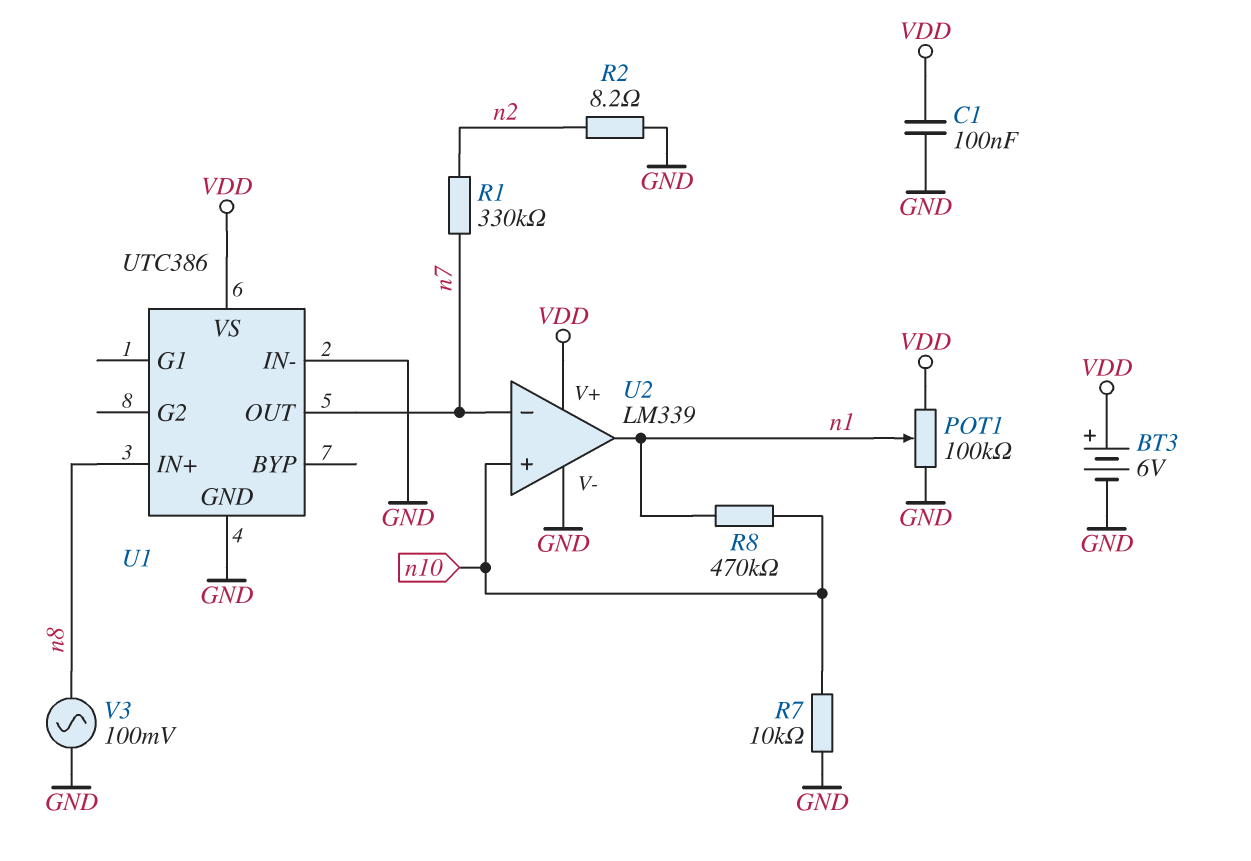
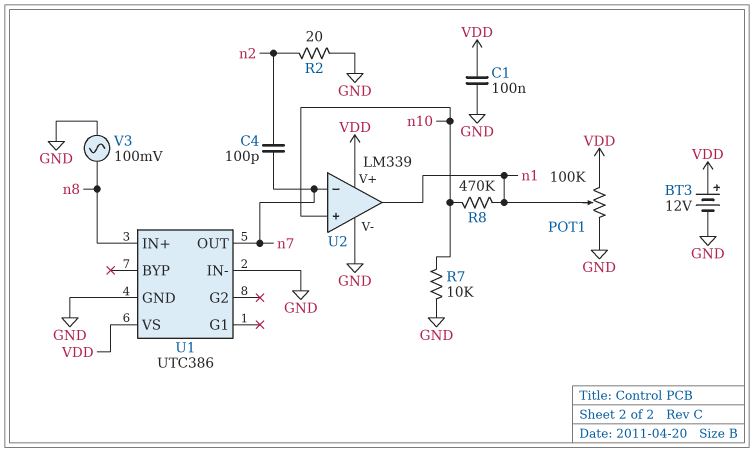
BT3: 6V (plus VDD, minus GND) -> 12V (plus VDD, minus GND)
C4: none -> 100pF (n2, n7)
R1: 330k (n2, n7) -> none
R2: 8.2 (GND, n2) -> 20 (GND, n2)

